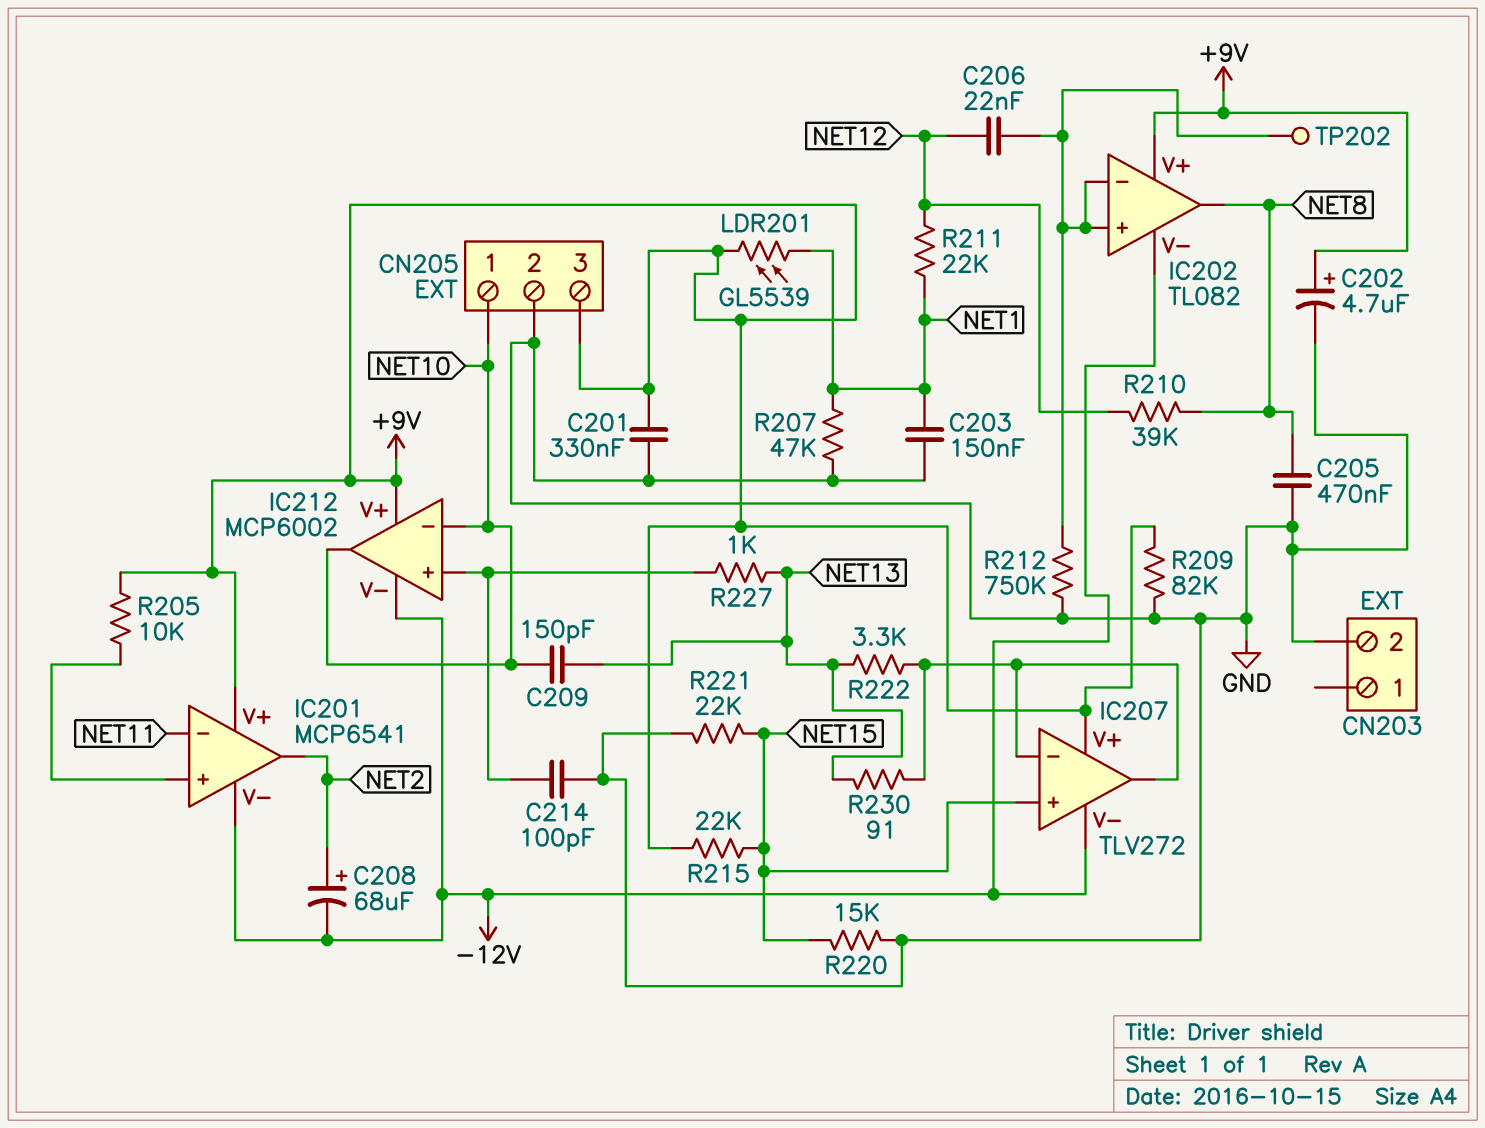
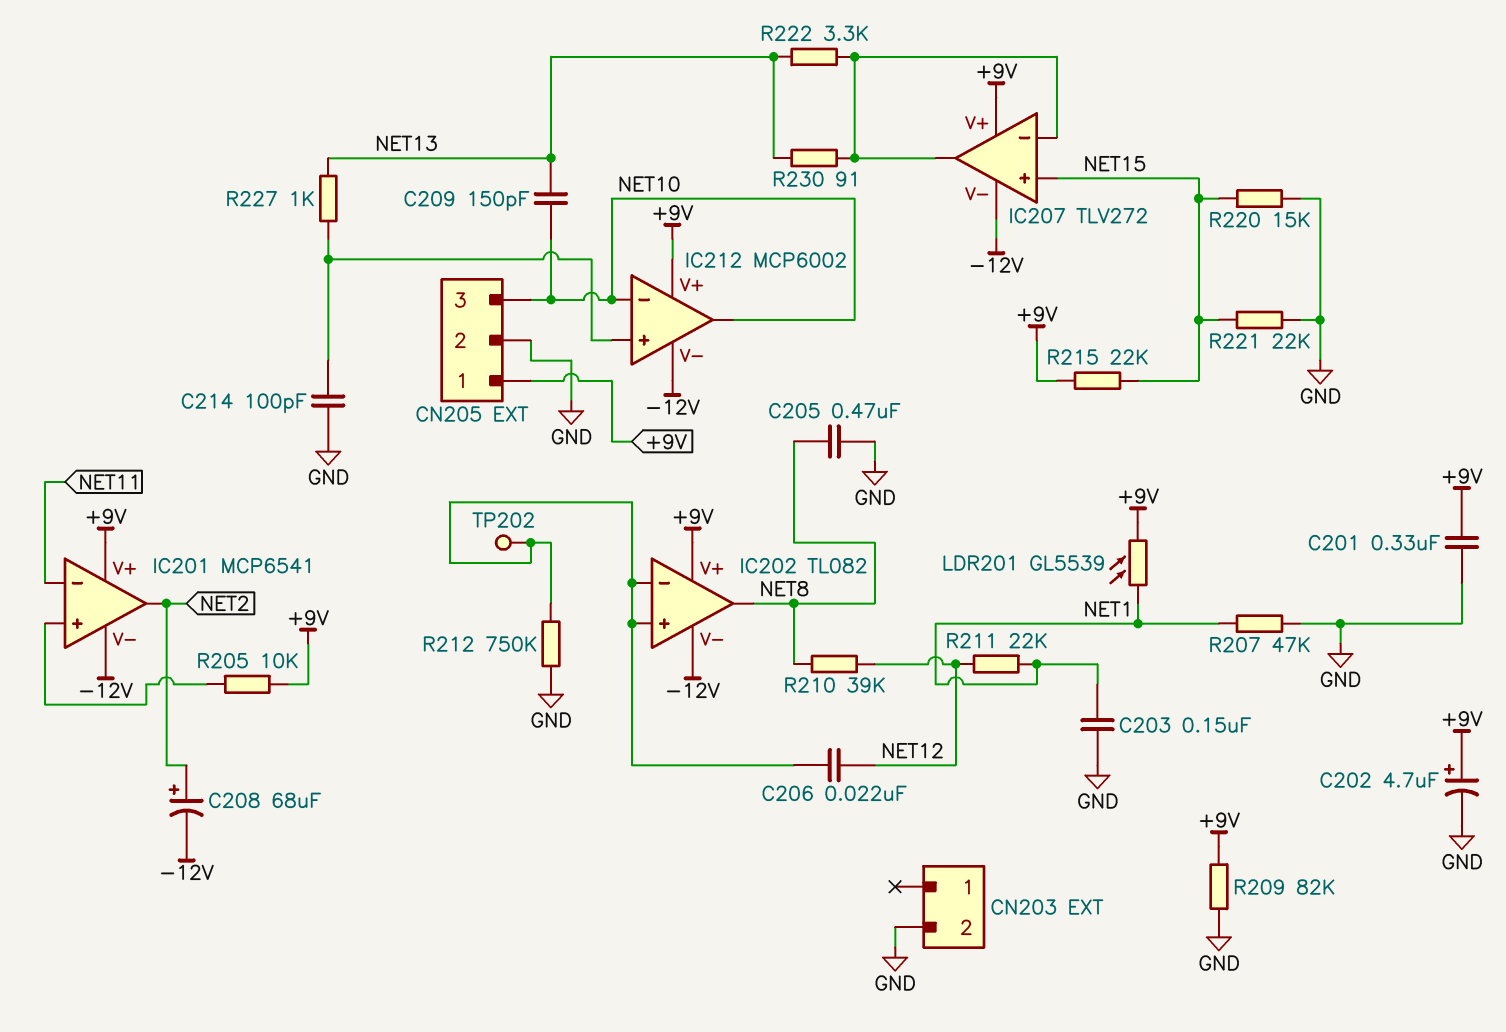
CN205 pin 1: NET10 -> +9V
CN205 pin 3: +9V -> NET10

